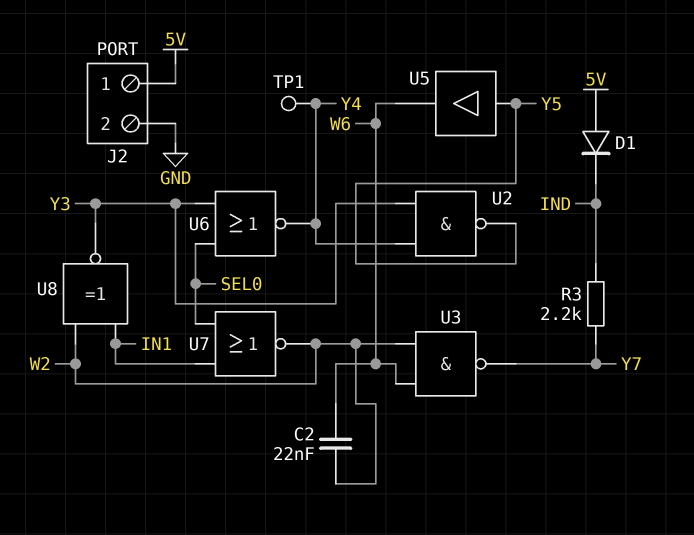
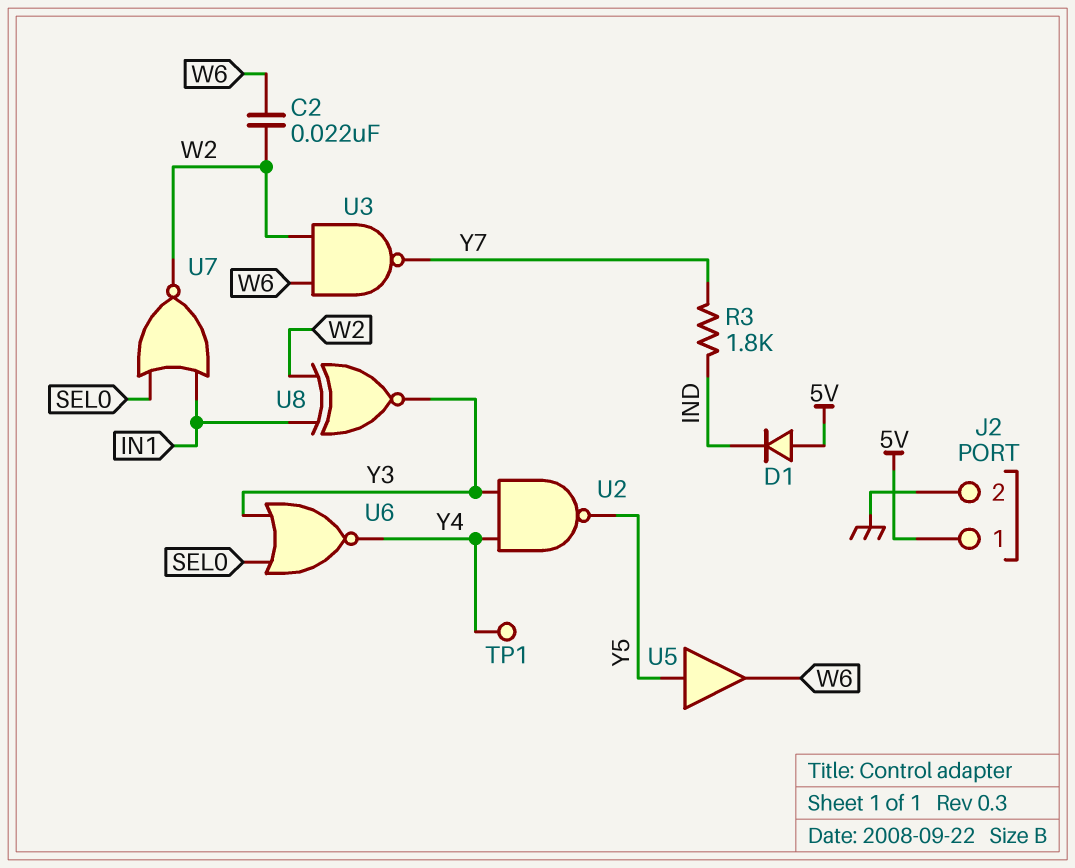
R3: 2.2k (IND, Y7) -> 1.8k (IND, Y7)

